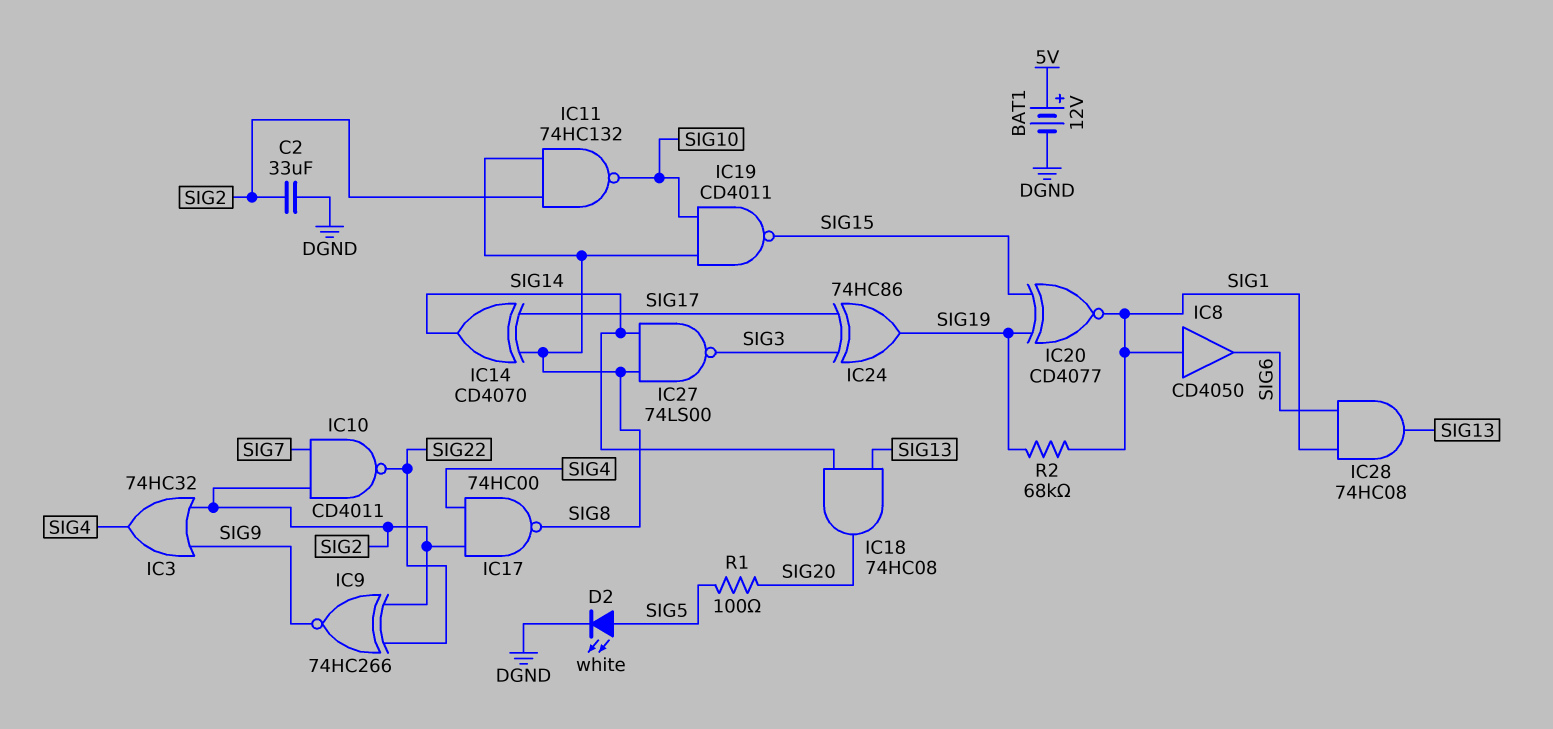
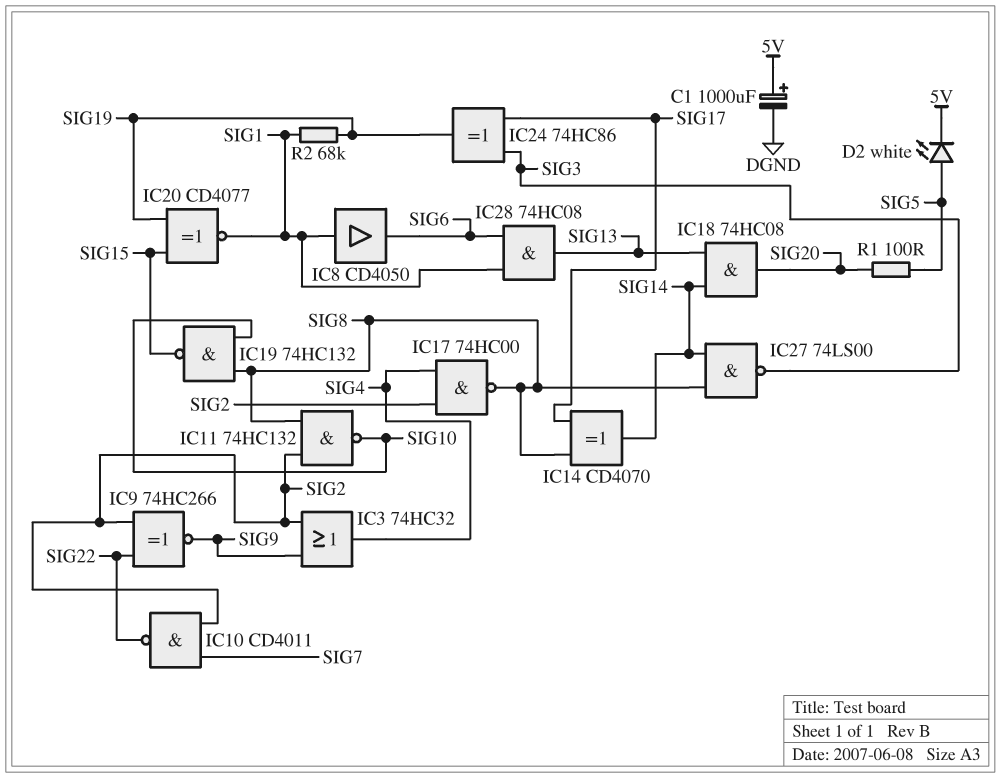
BAT1: 12V (plus 5V, minus DGND) -> none
C1: none -> 1000uF (plus 5V, minus DGND)
C2: 33uF (DGND, SIG2) -> none
D2: LED white (A SIG5, K DGND) -> LED white (A SIG5, K 5V)
IC19: NAND CD4011 (in SIG8, in SIG10, out SIG15) -> NAND 74HC132 (in SIG8, in SIG10, out SIG15)

